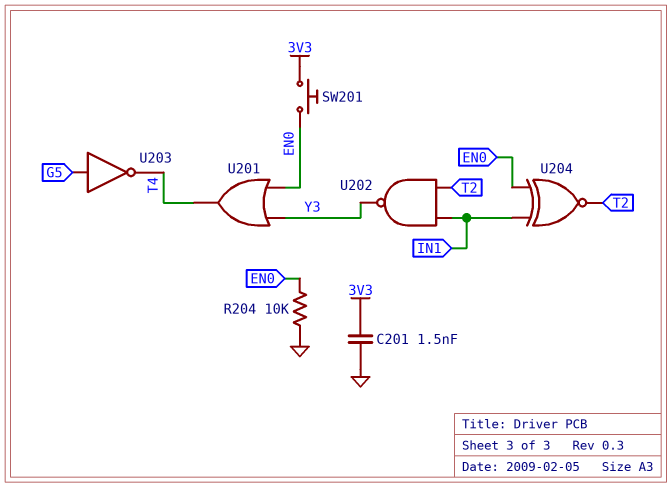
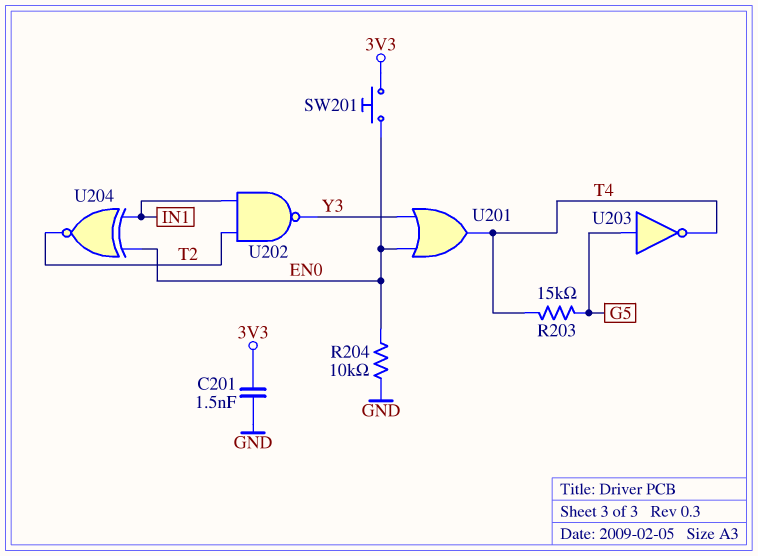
R203: none -> 15k (G5, T4)

